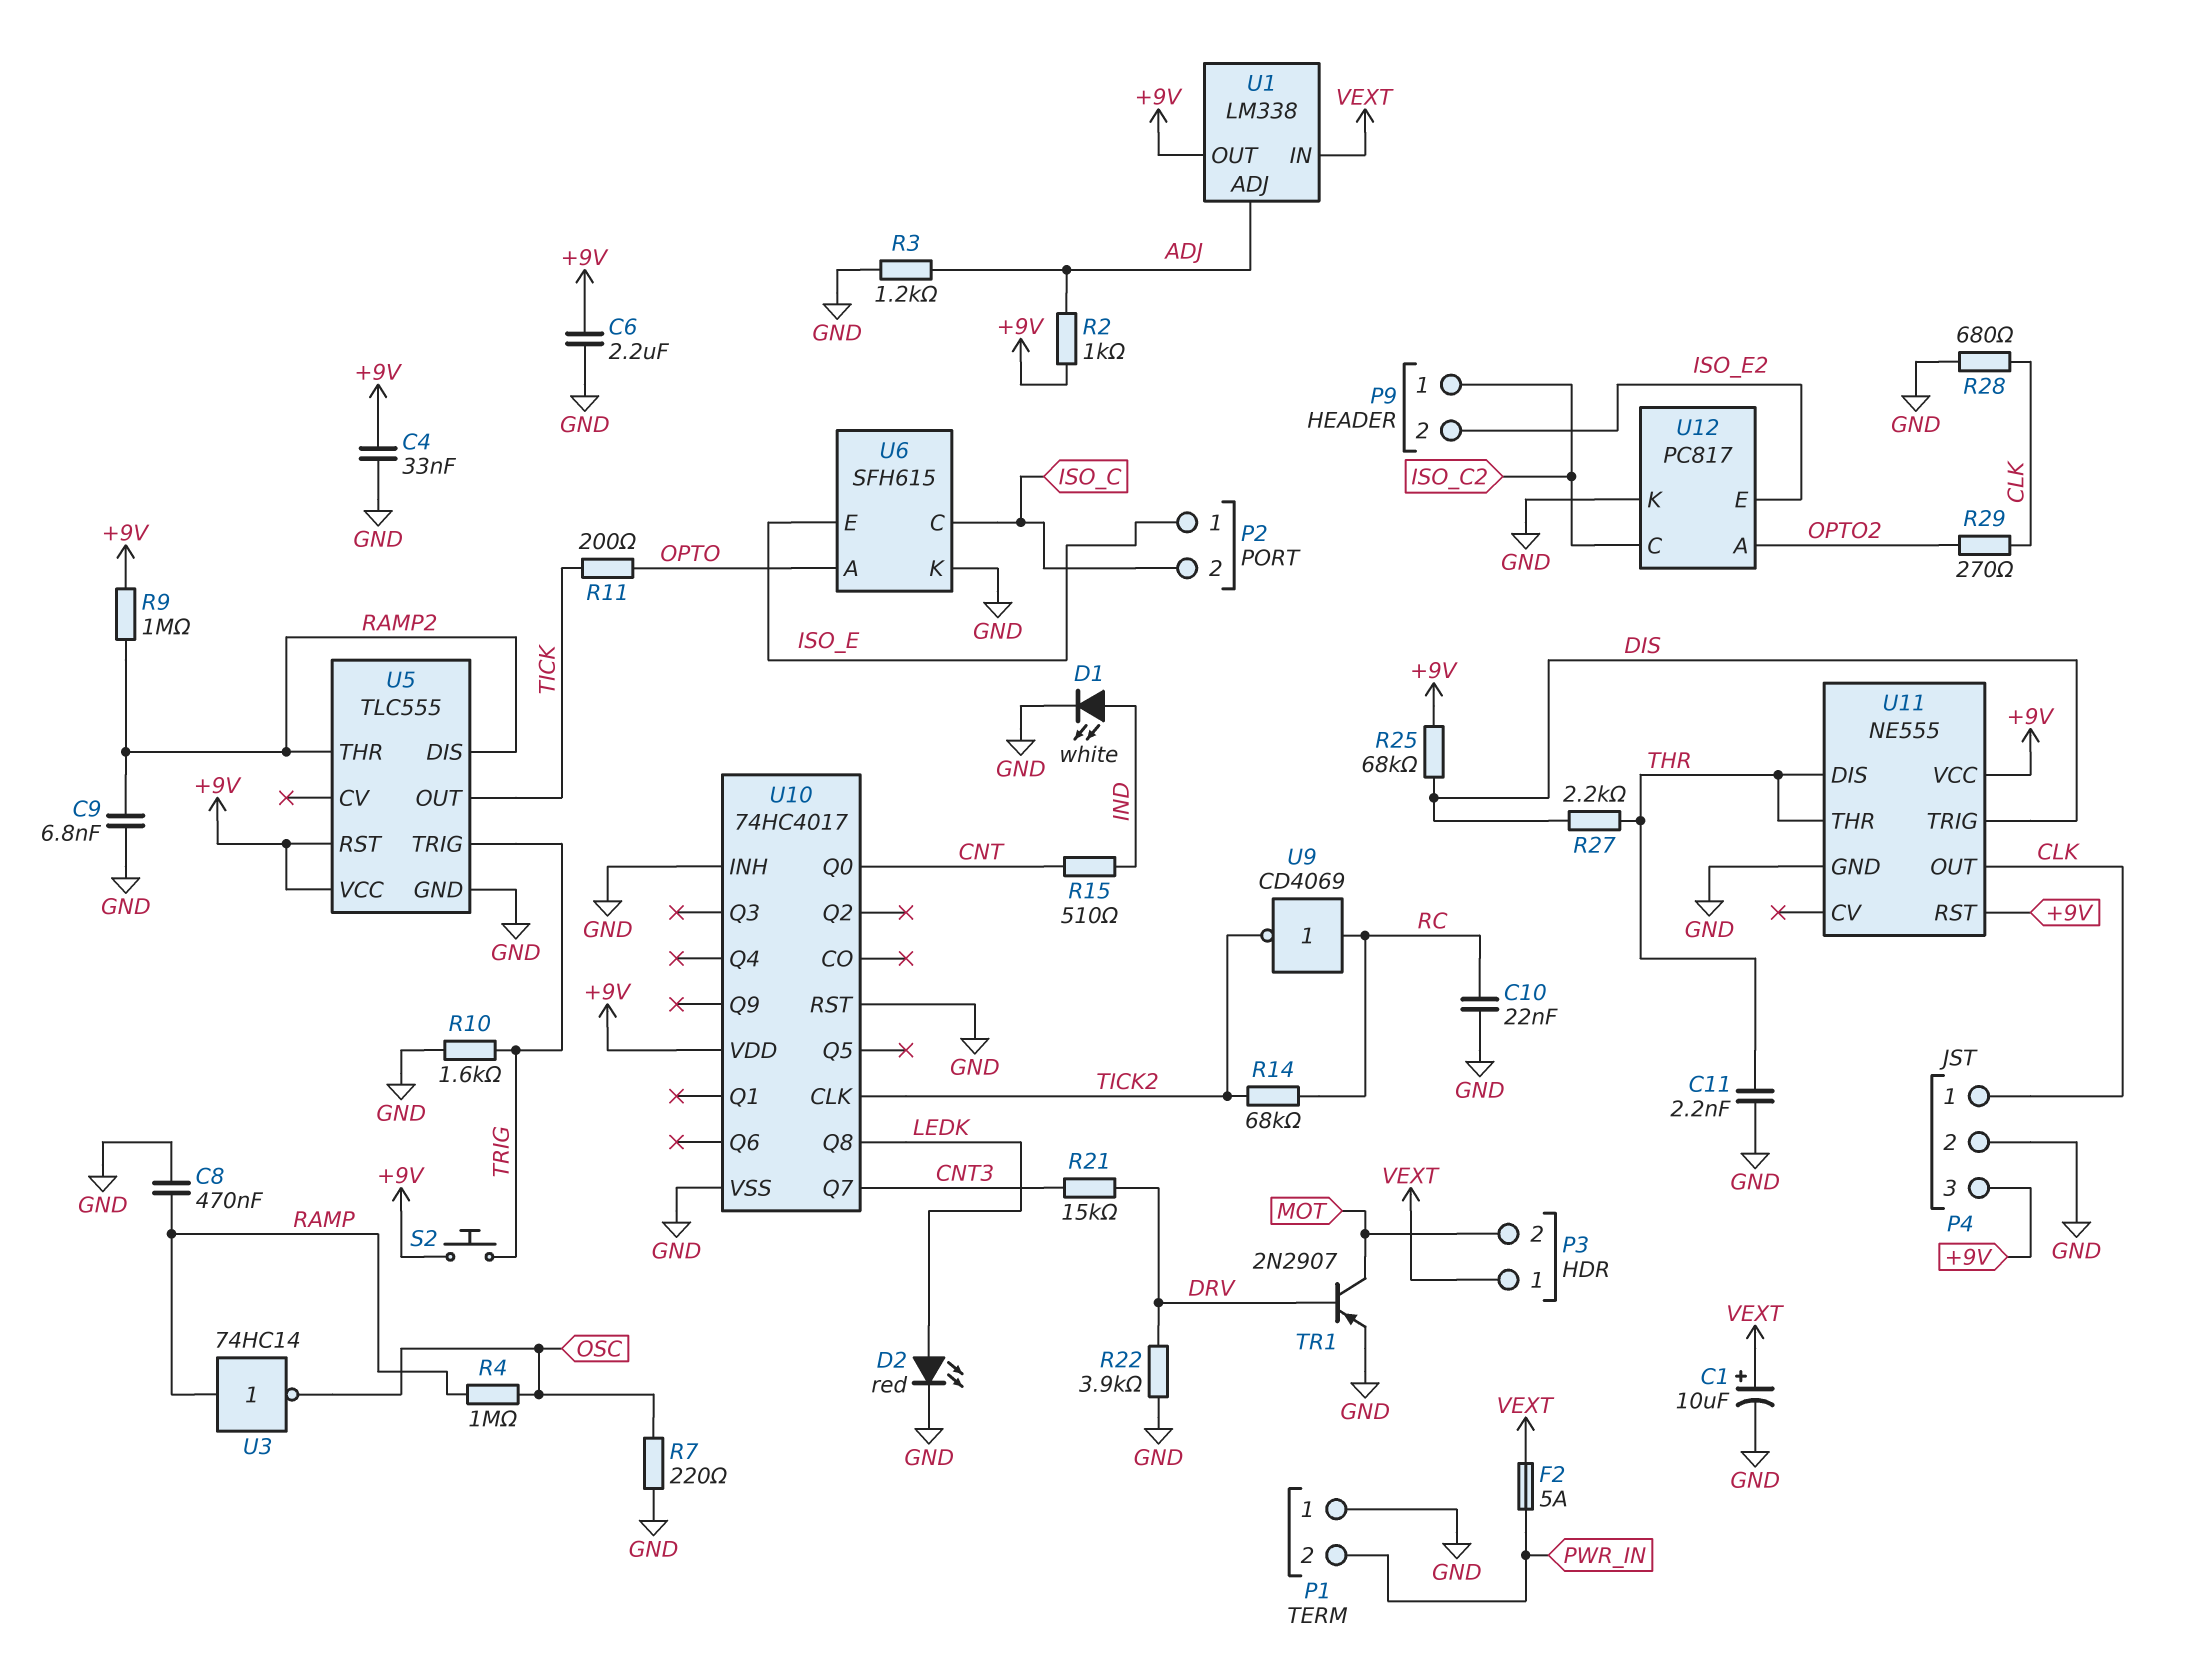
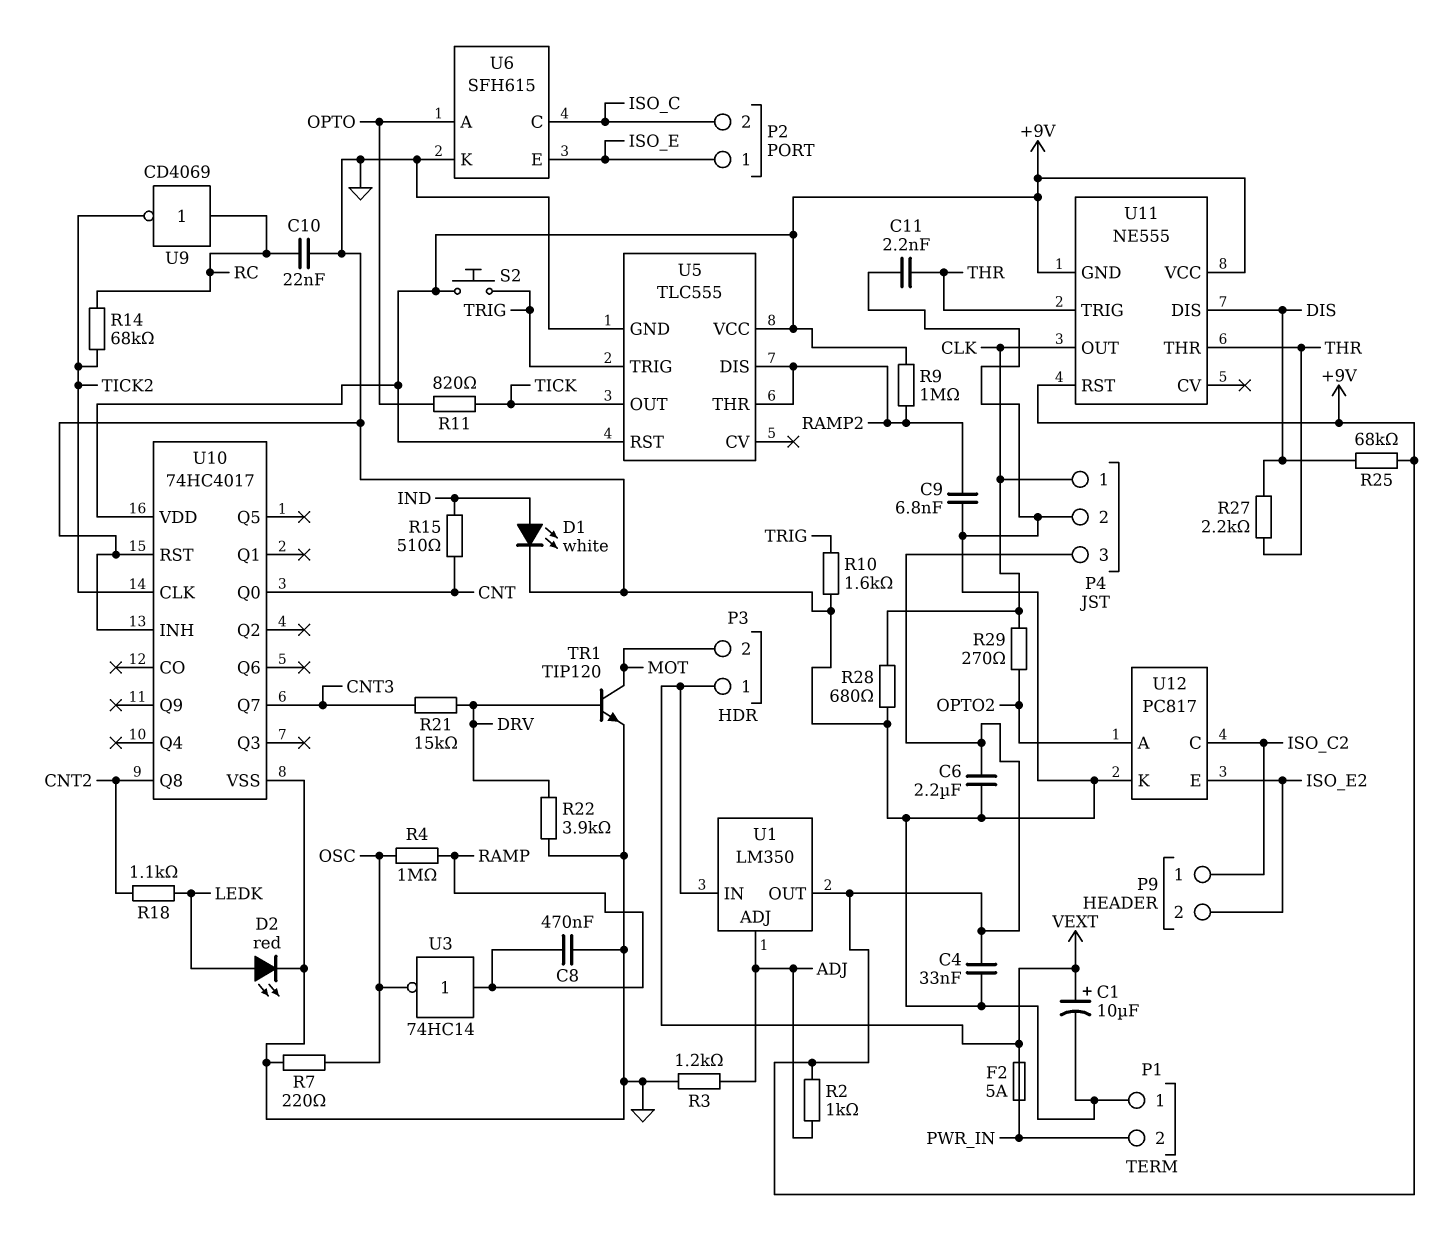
R11: 200 (OPTO, TICK) -> 820 (OPTO, TICK)
R18: none -> 1.1k (CNT2, LEDK)
TR1: PNP 2N2907 (B DRV, C MOT, E GND) -> NPN TIP120 (B DRV, C MOT, E GND)
U1: LM338 -> LM350
U10 pin Q8: LEDK -> CNT2
U11 pin DIS: THR -> DIS
U11 pin GND: GND -> +9V
U11 pin TRIG: DIS -> THR

